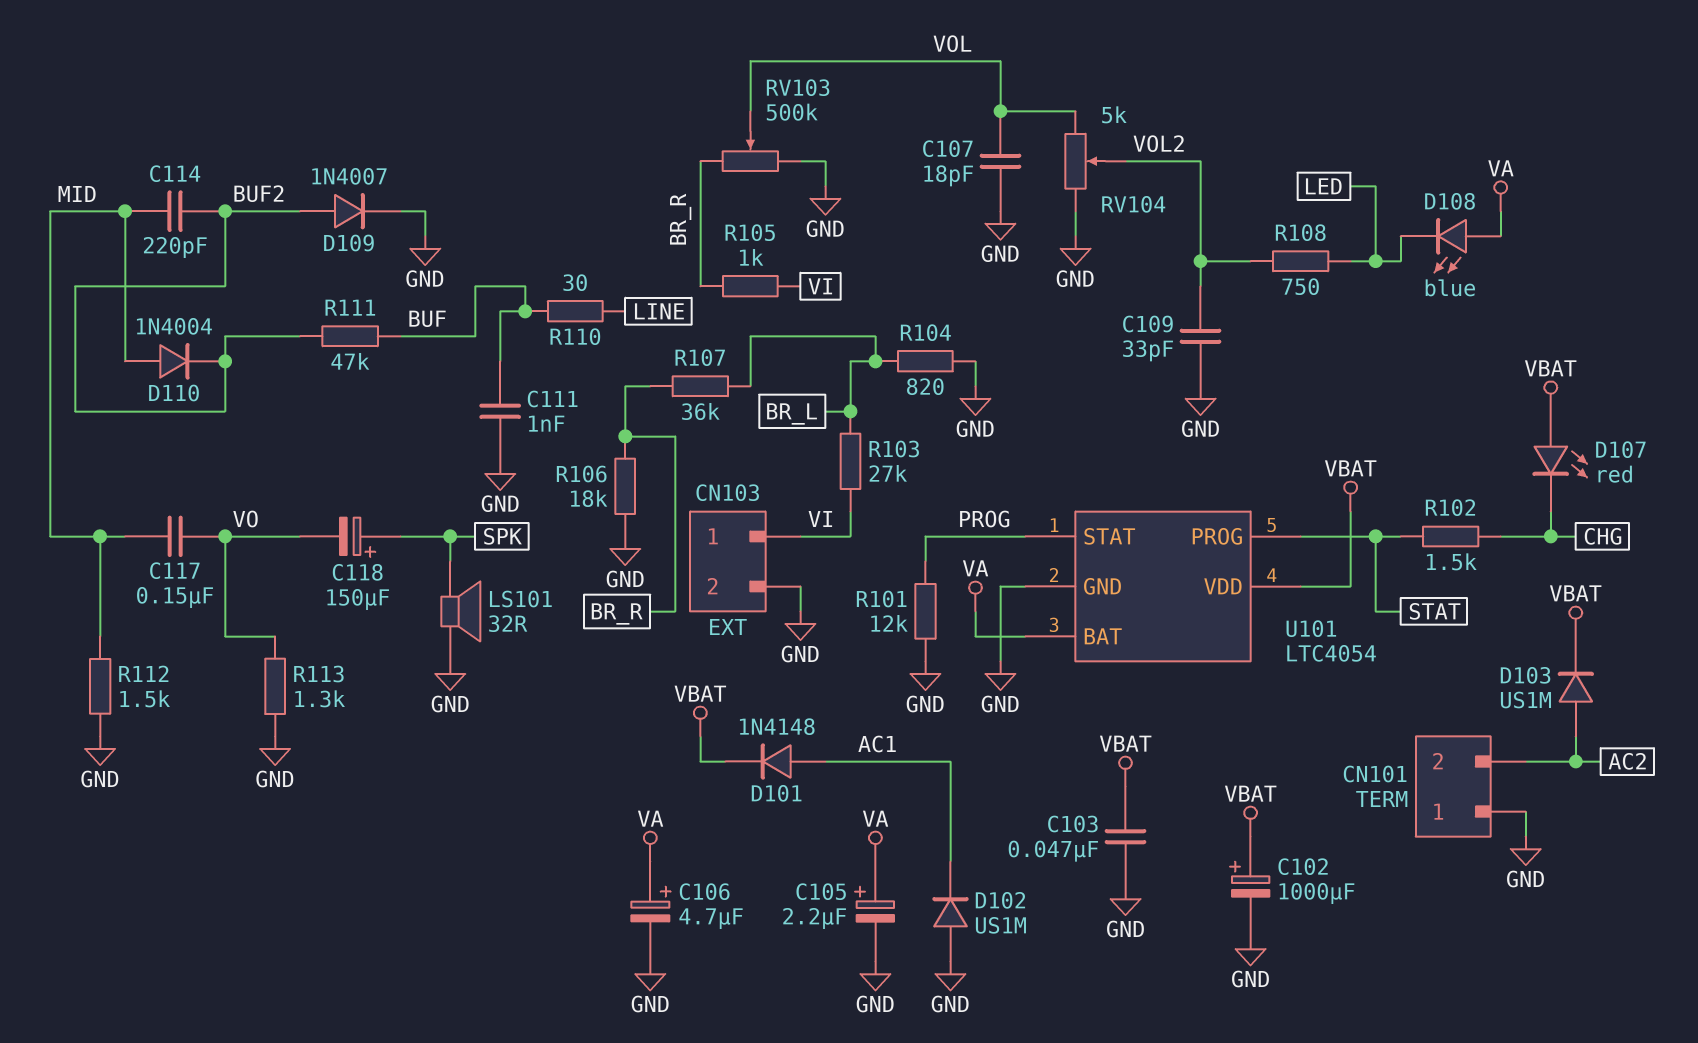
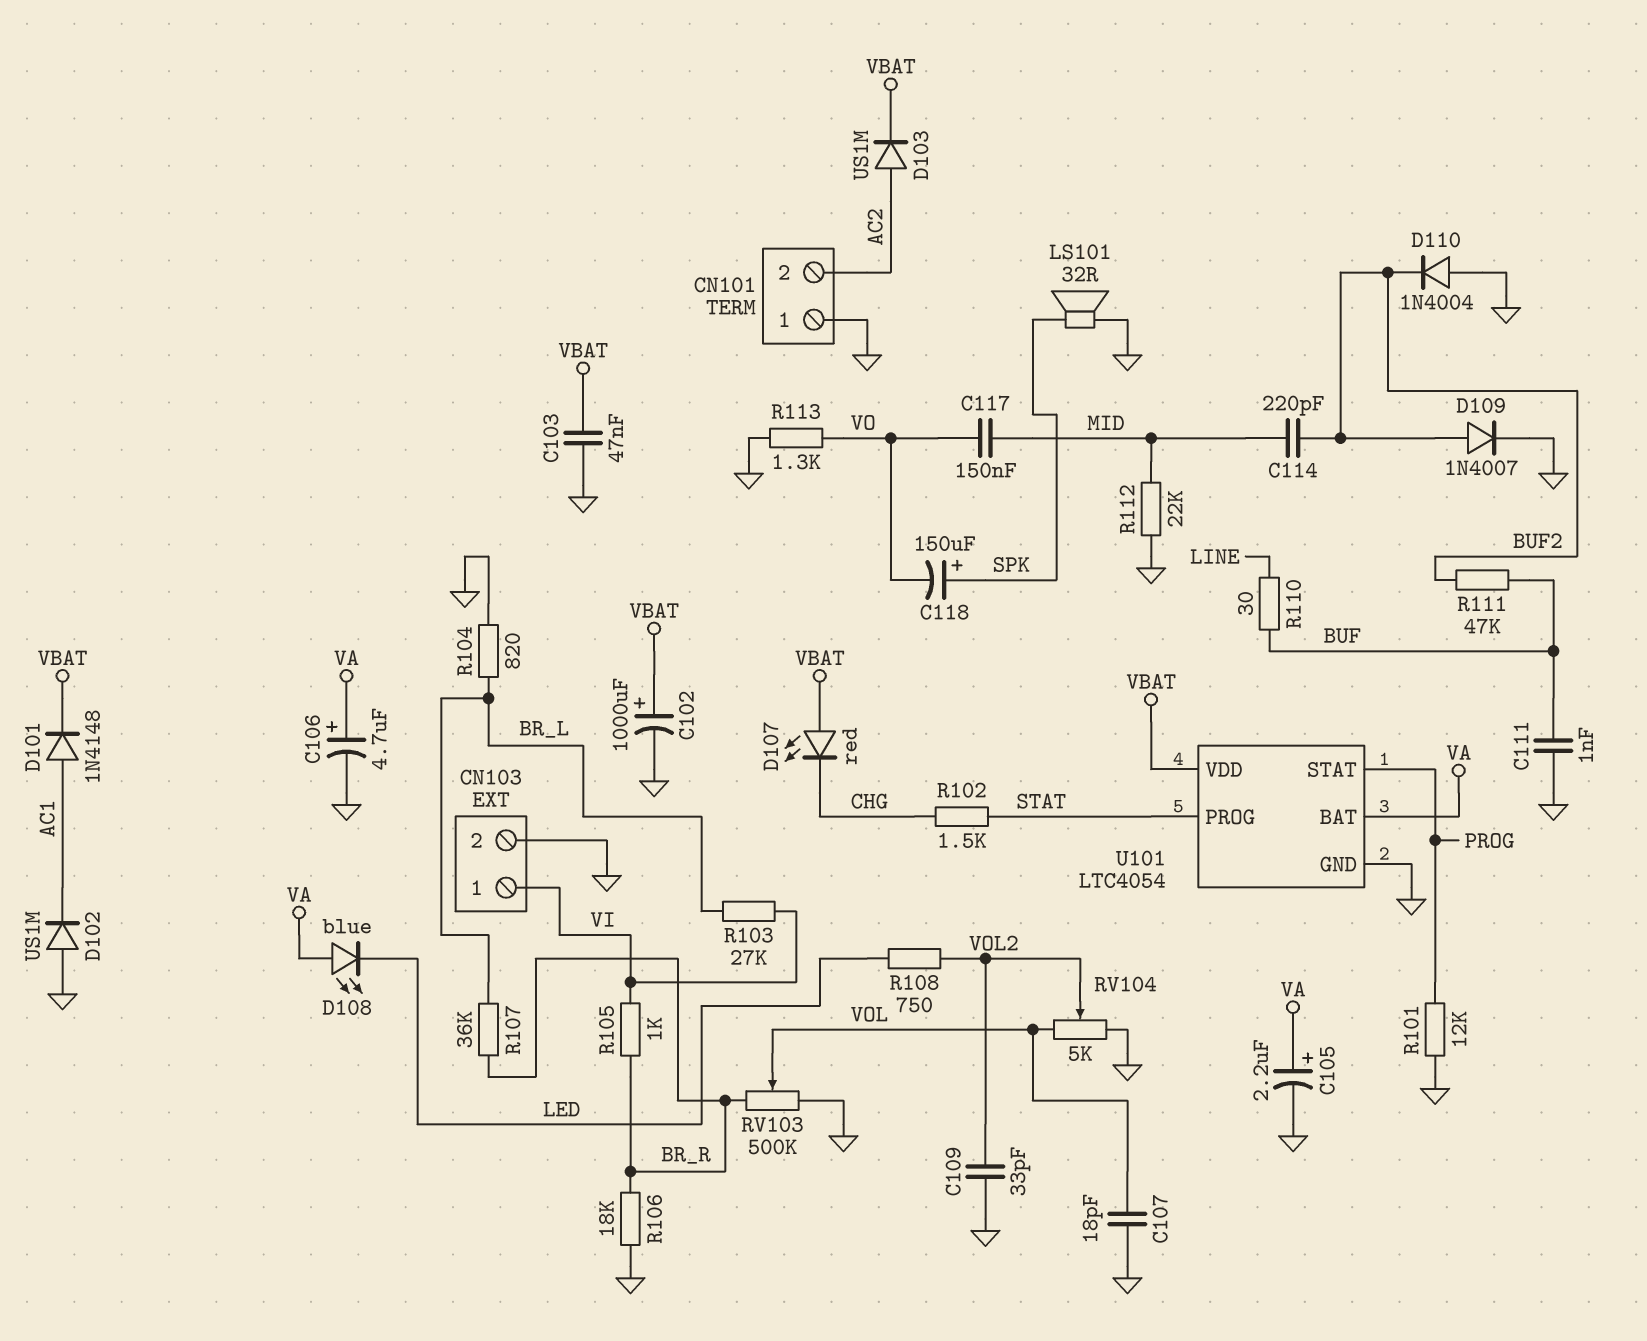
D110: diode 1N4004 (A MID, K BUF2) -> diode 1N4004 (A GND, K BUF2)
R112: 1.5k (GND, MID) -> 22k (GND, MID)

